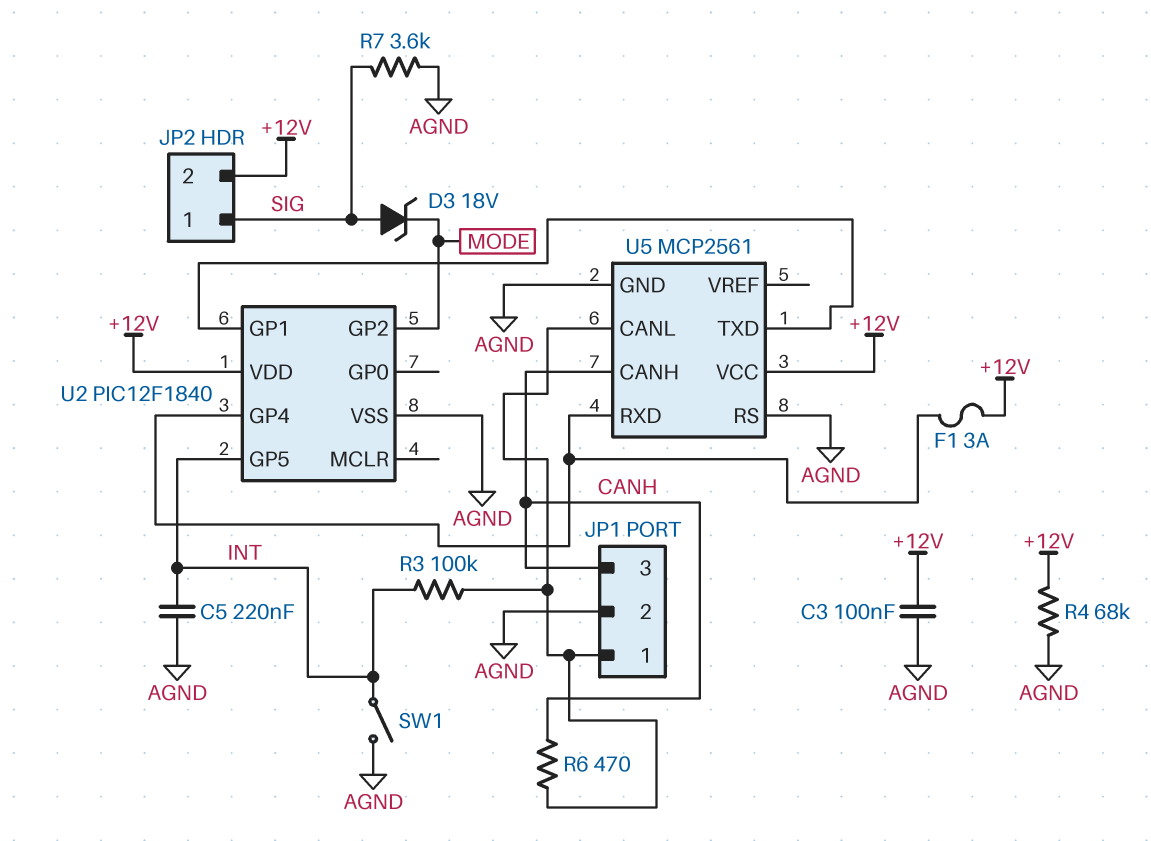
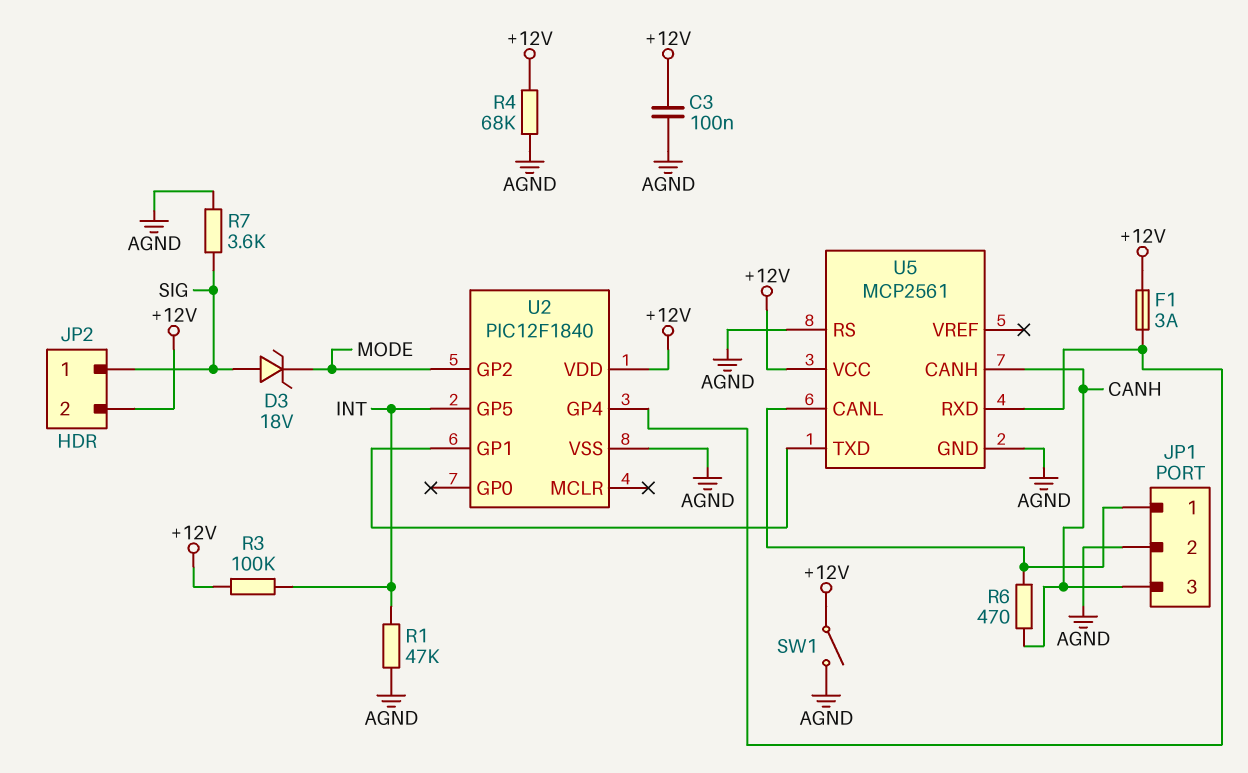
C5: 220nF (AGND, INT) -> none
R1: none -> 47k (AGND, INT)
R3: 100k (INT, JP1/1) -> 100k (+12V, INT)
SW1: switch (AGND, INT) -> switch (+12V, AGND)

